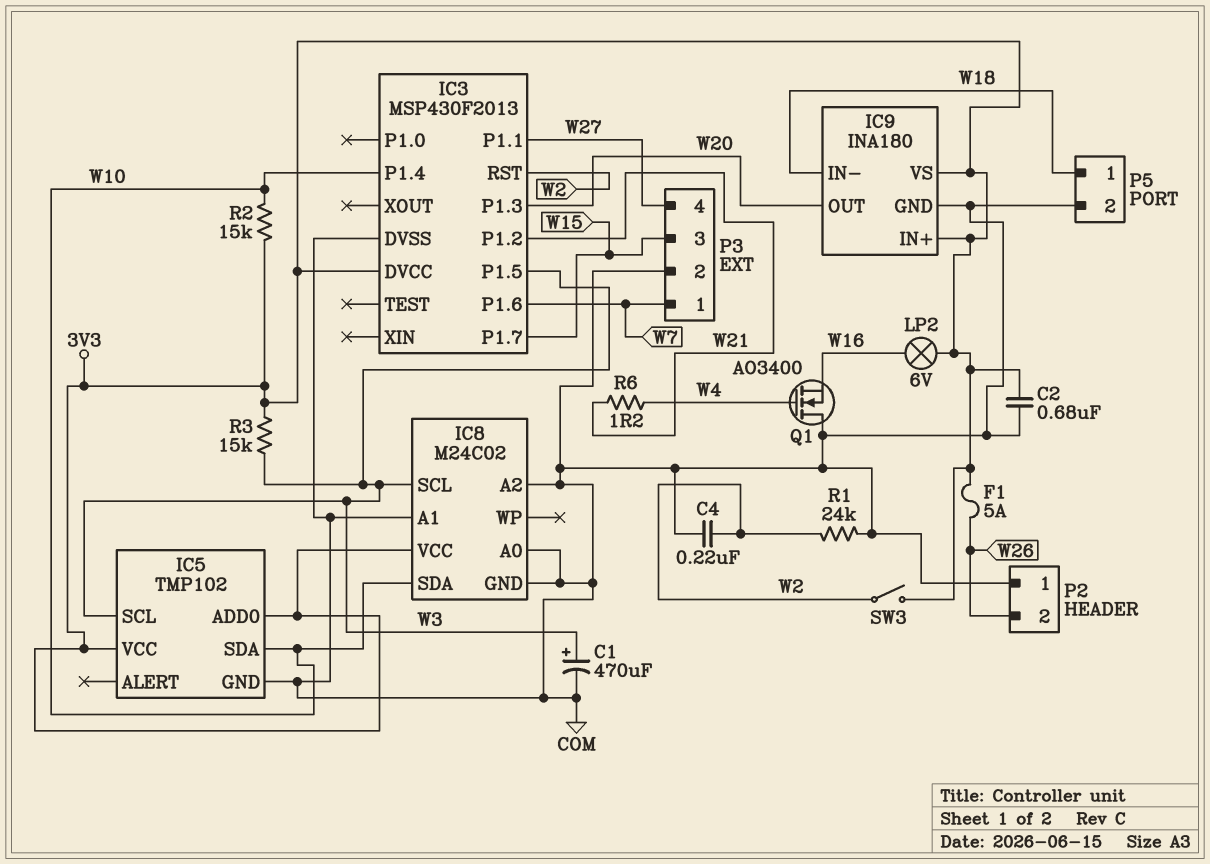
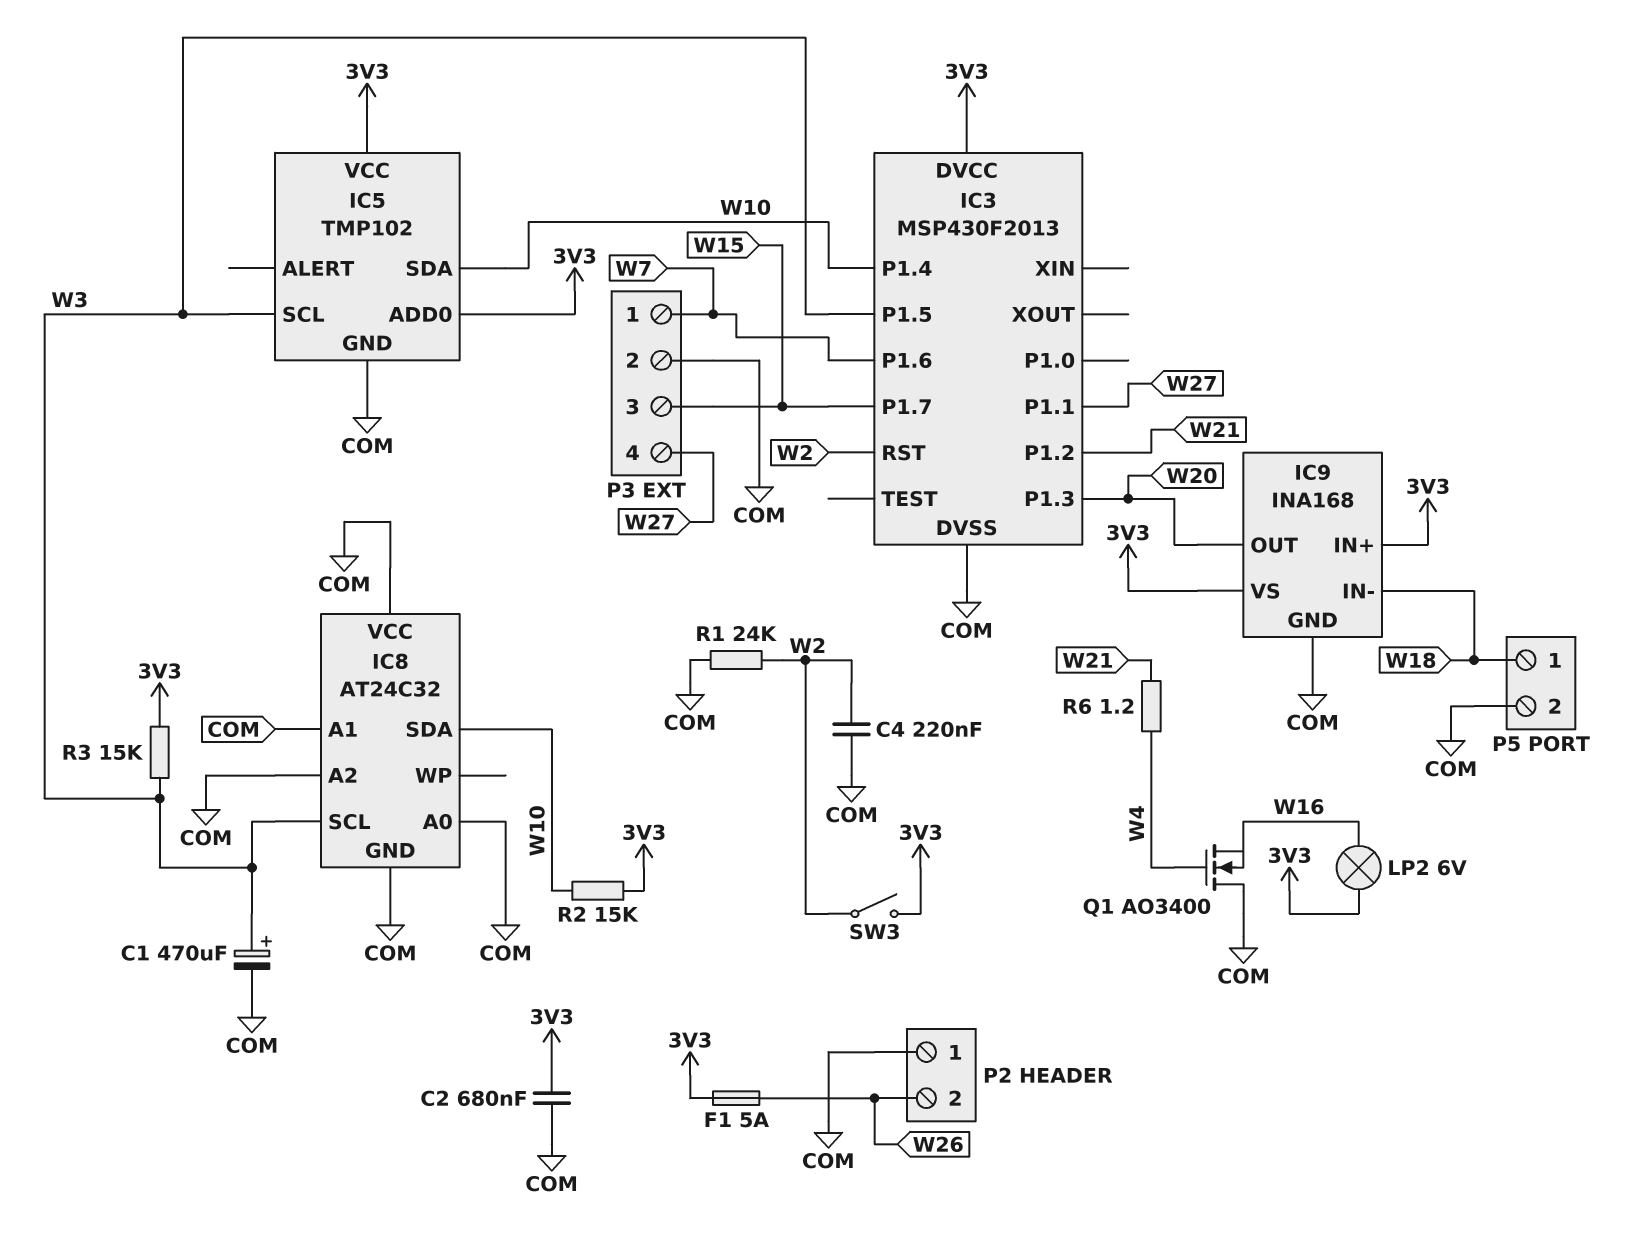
IC8: M24C02 -> AT24C32
IC8 pin VCC: 3V3 -> COM
IC9: INA180 -> INA168

